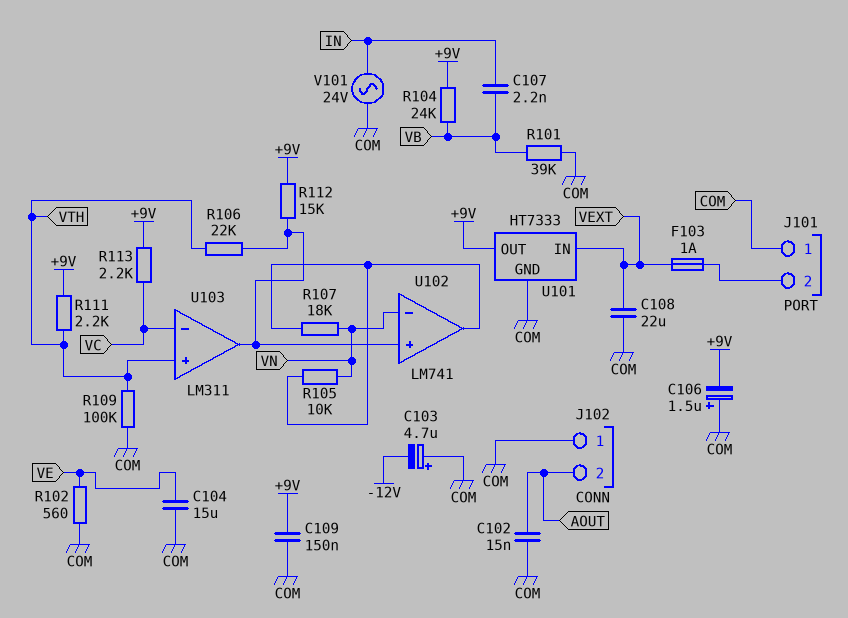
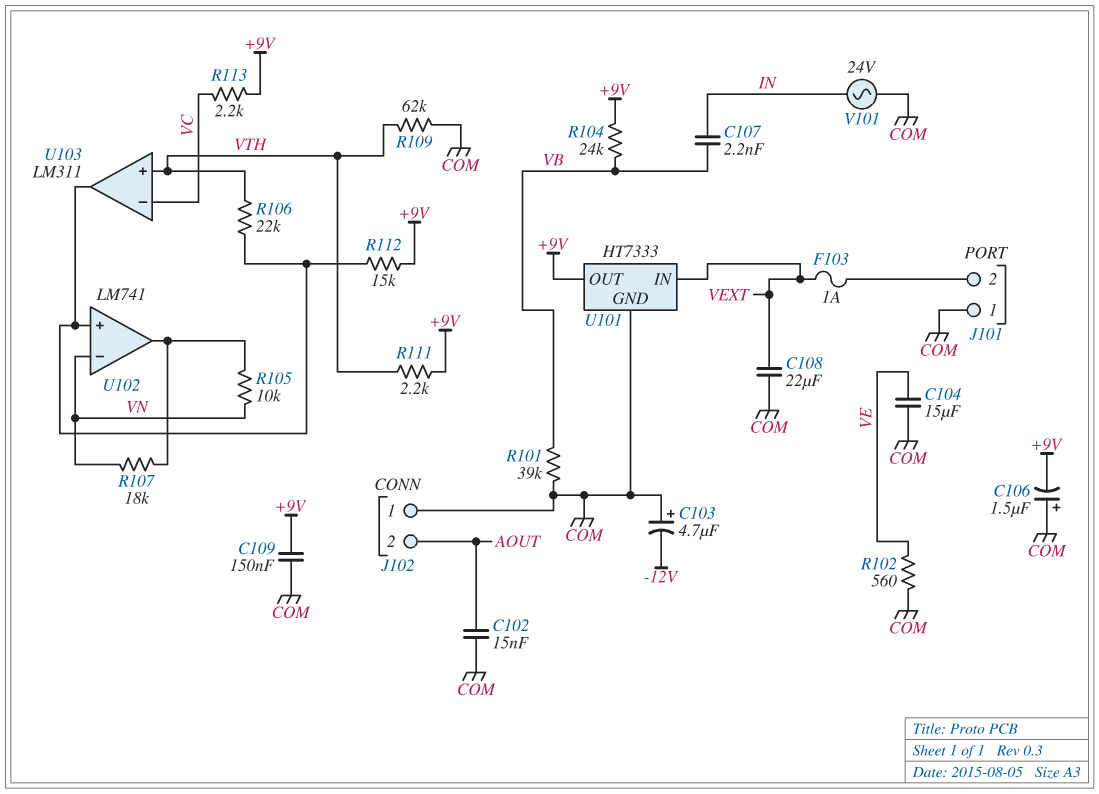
R109: 100k (COM, VTH) -> 62k (COM, VTH)

